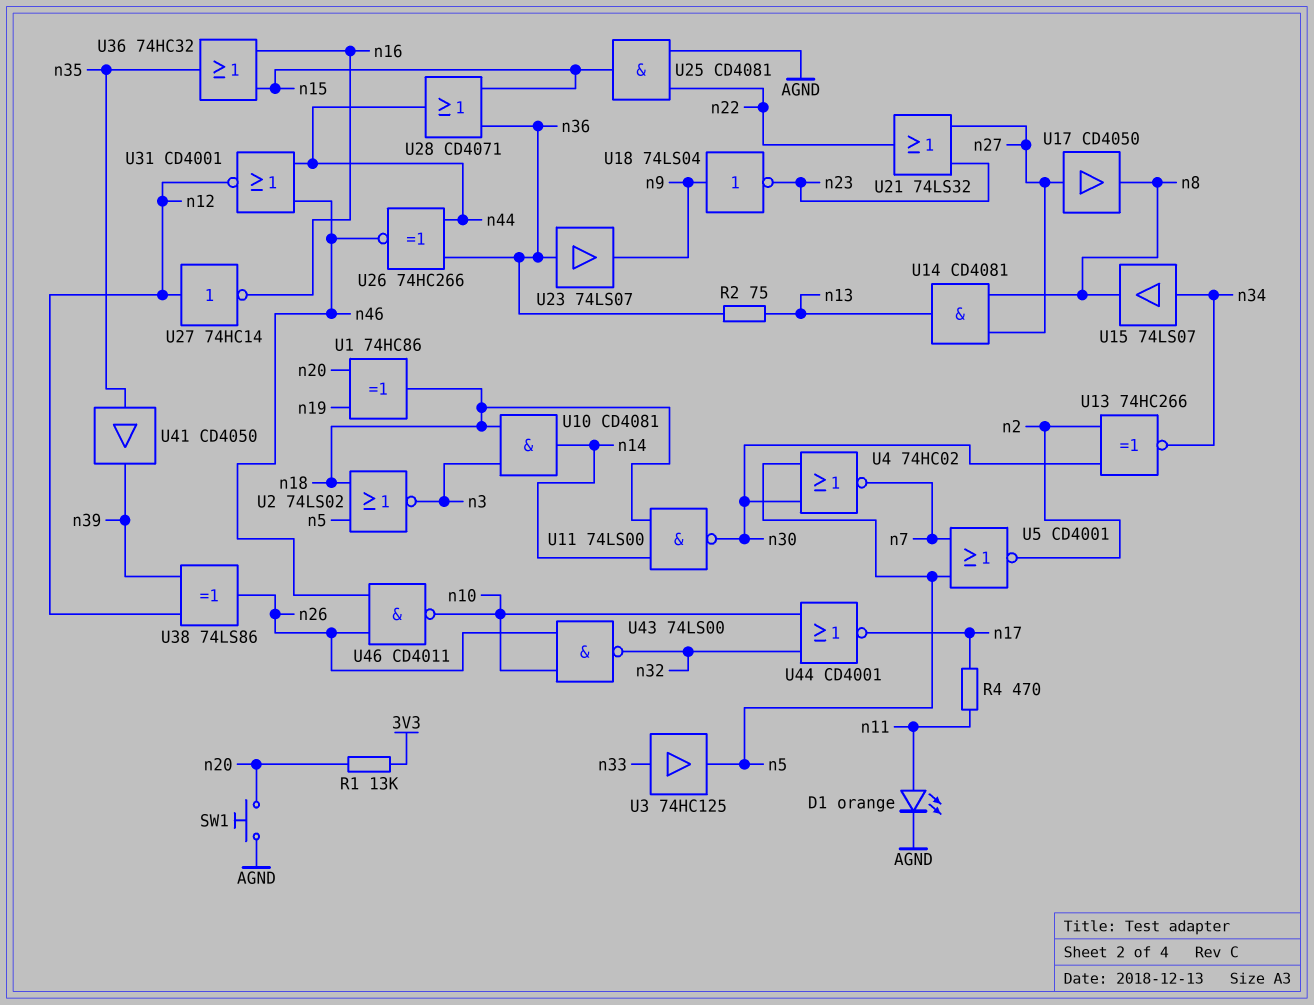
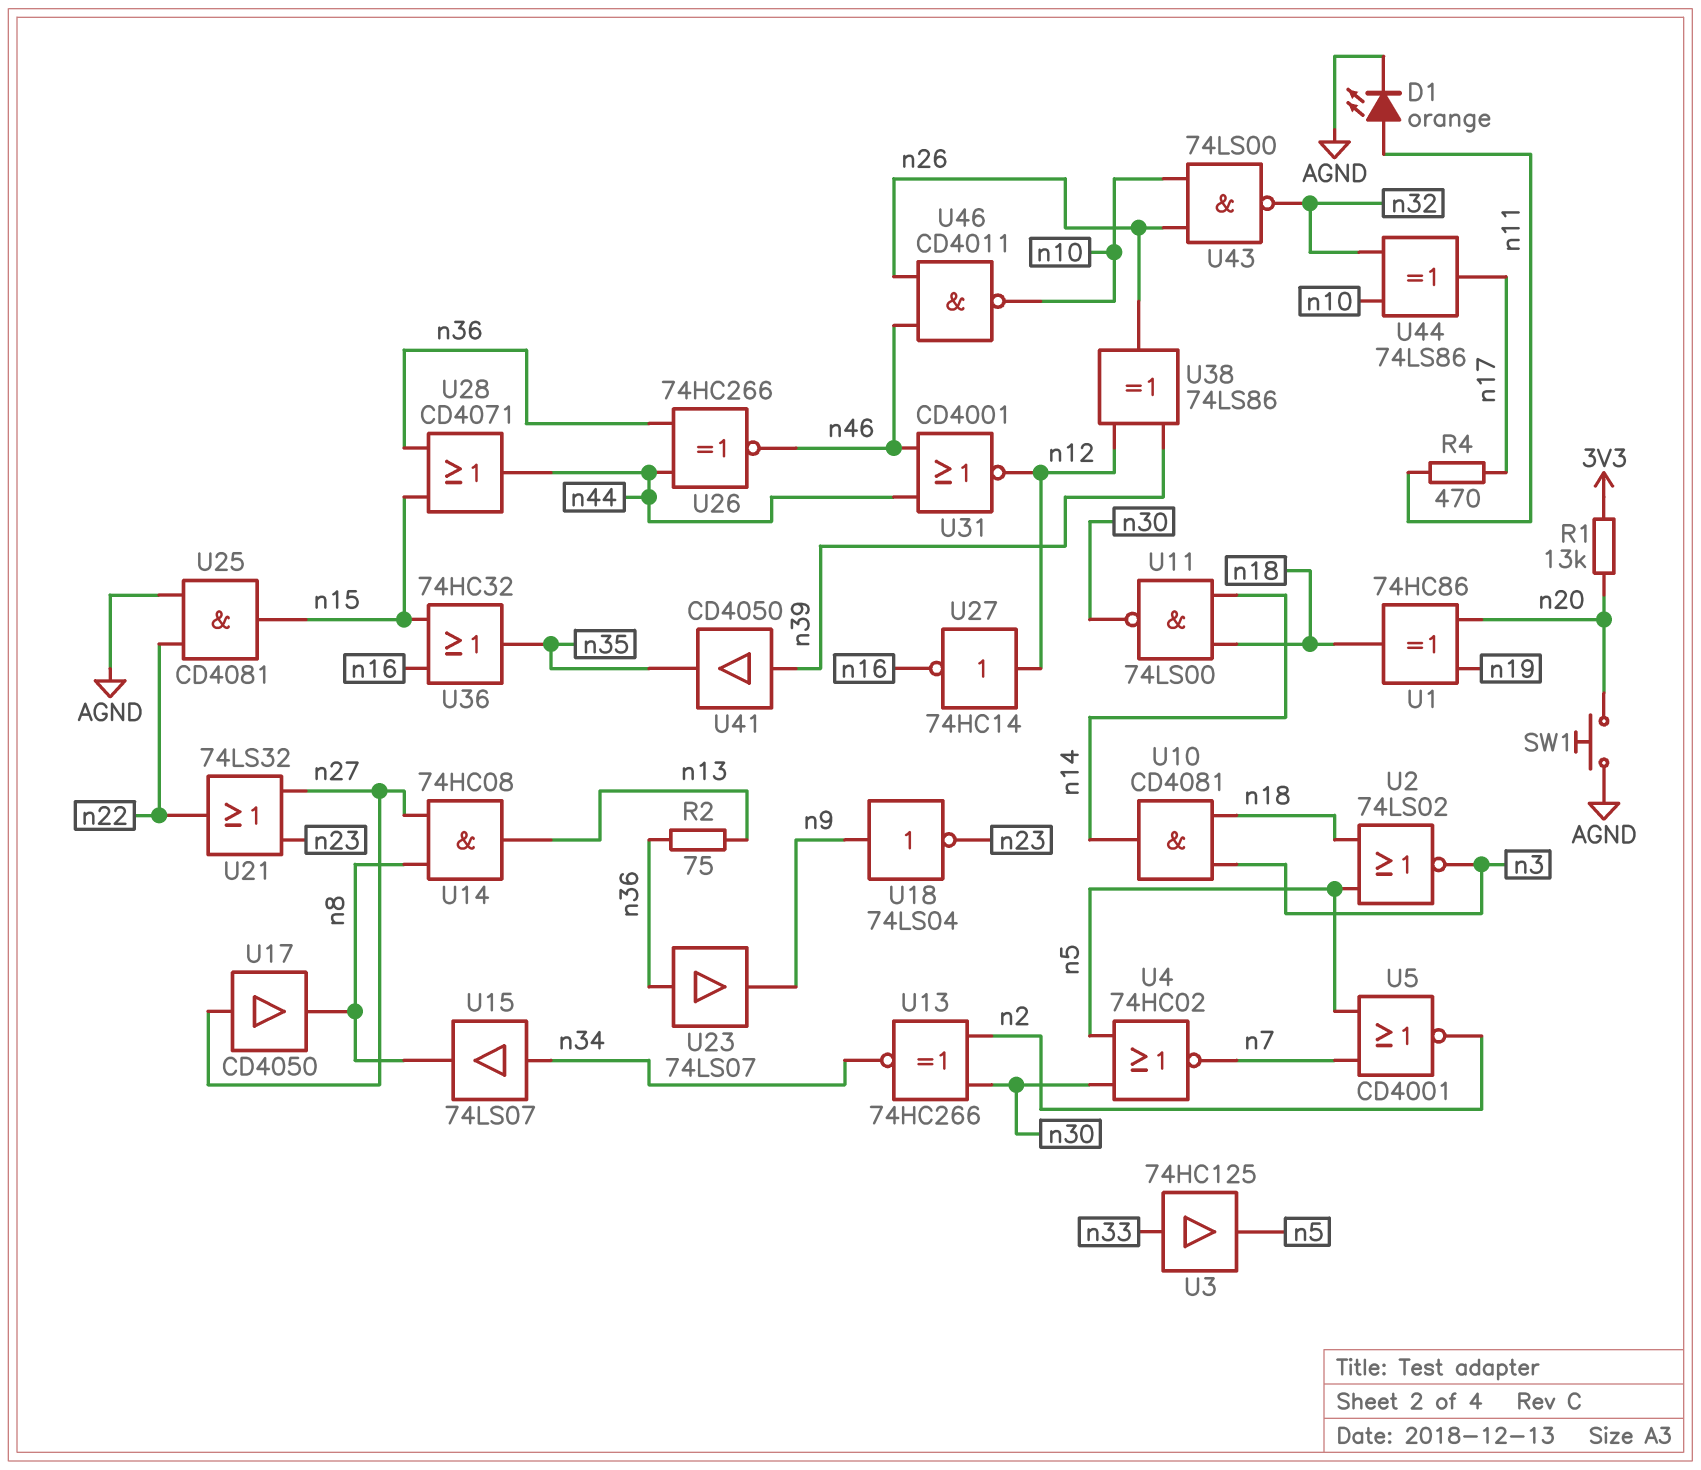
U14: AND CD4081 (in n8, in n27, out n13) -> AND 74HC08 (in n8, in n27, out n13)
U41: buffer CD4050 (in n35, out n39) -> buffer CD4050 (in n39, out n35)
U44: NOR CD4001 (in n10, in n32, out n17) -> XOR 74LS86 (in n10, in n32, out n17)

